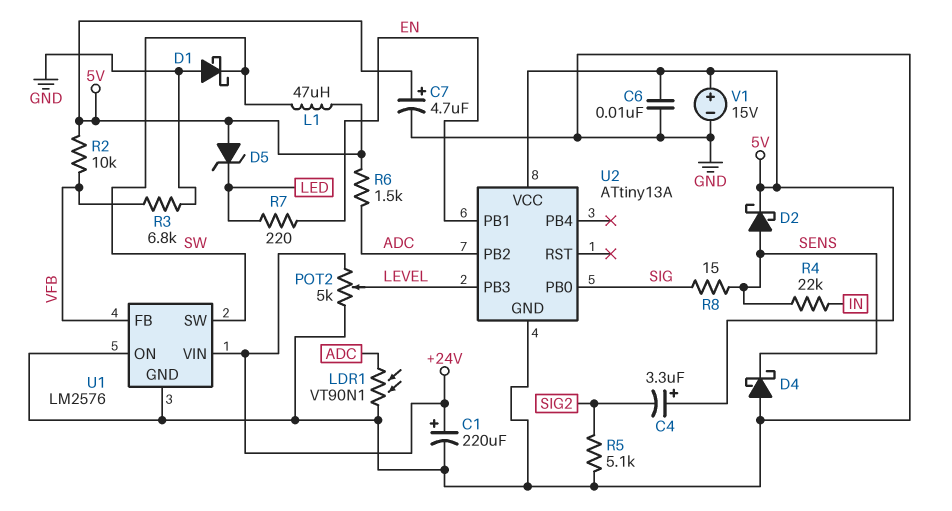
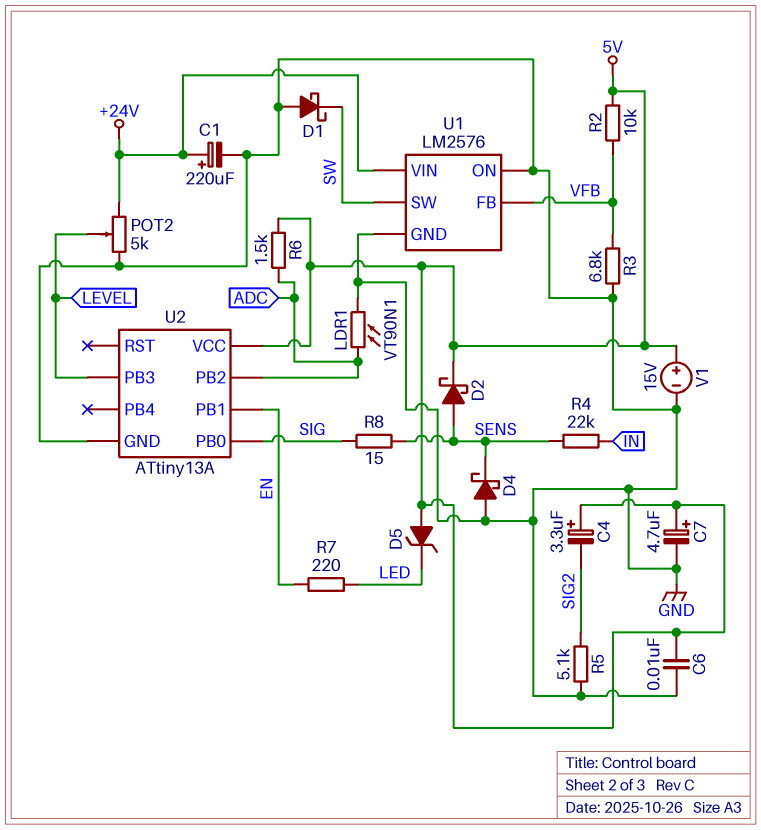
L1: 47uH (5V, SW) -> none

